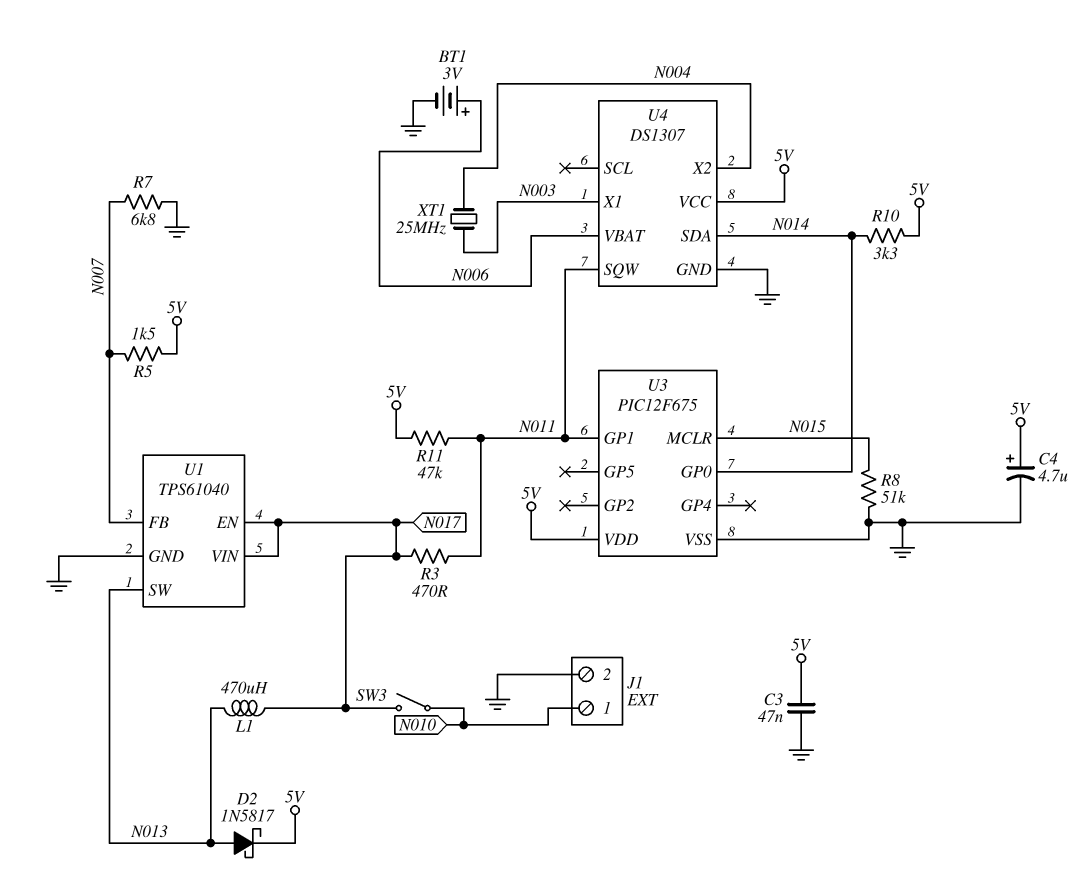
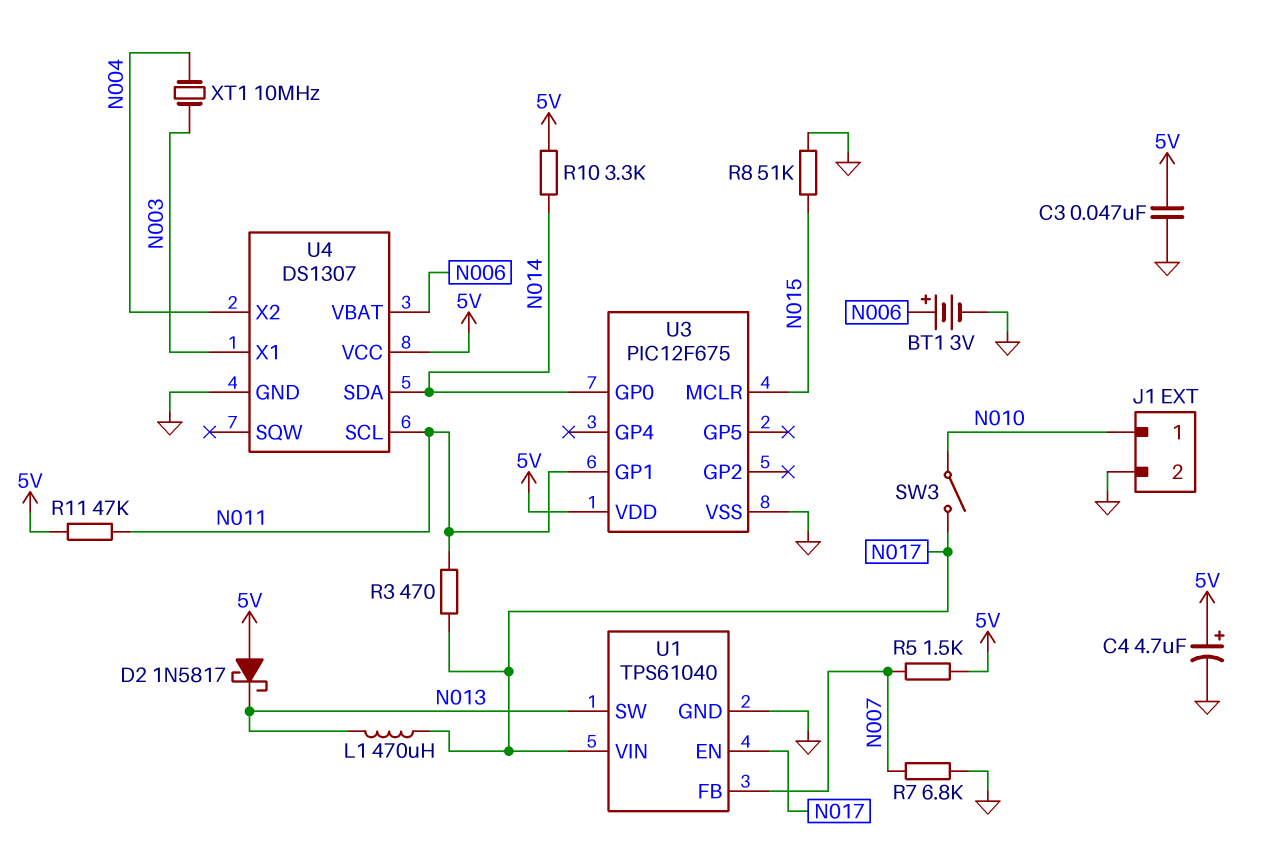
D2: schottky 1N5817 (A N013, K 5V) -> schottky 1N5817 (A 5V, K N013)
U4 pin SCL: none -> N011
U4 pin SQW: N011 -> none
XT1: 25MHz (N003, N004) -> 10MHz (N003, N004)

